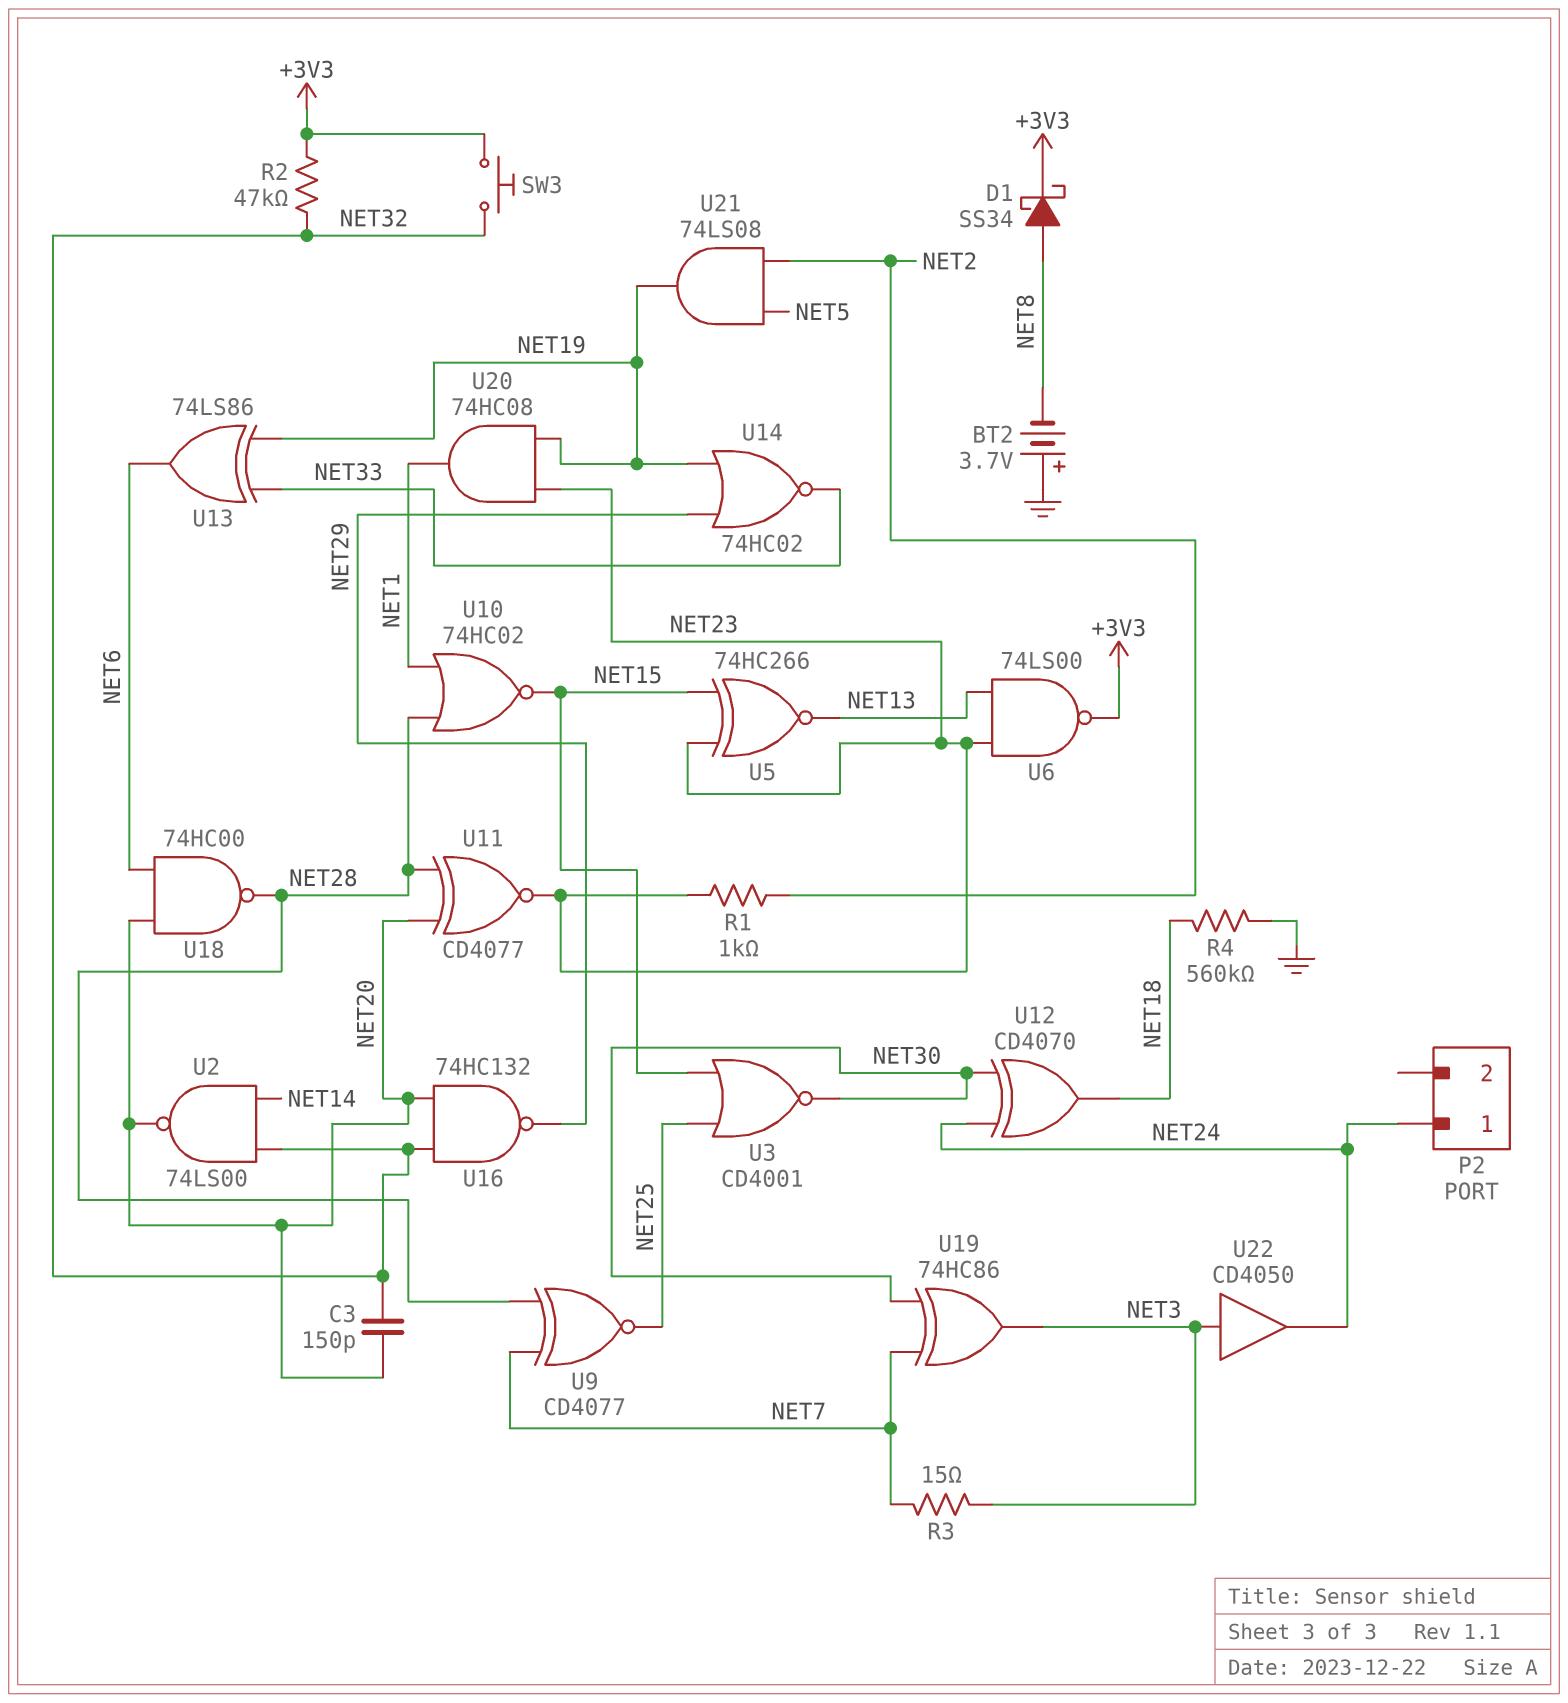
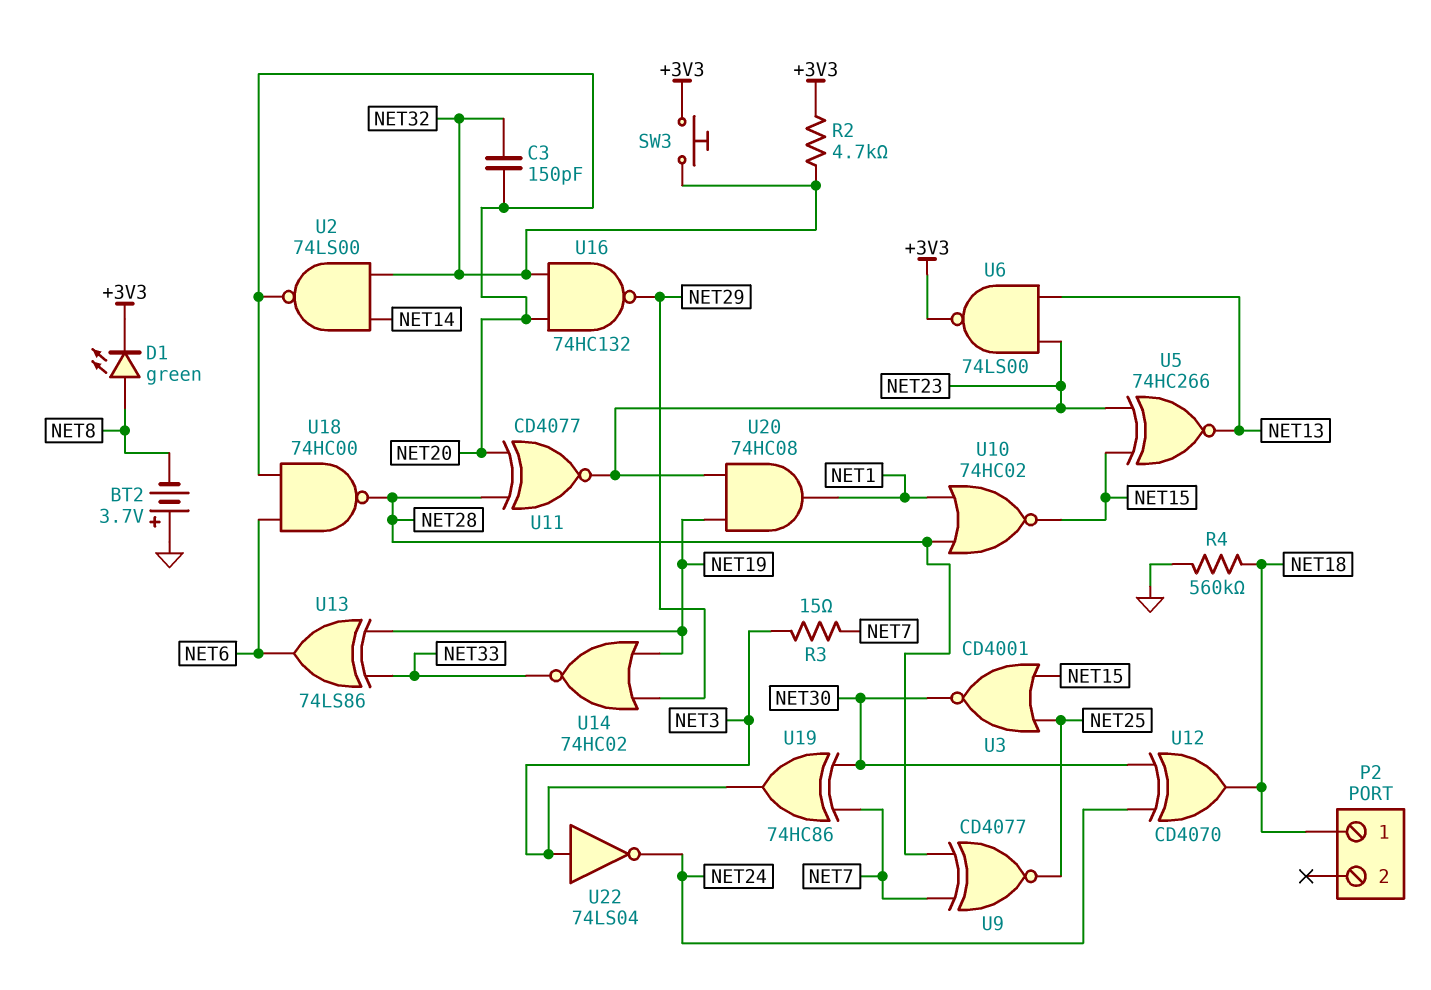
D1: schottky SS34 (A NET8, K +3V3) -> LED green (A NET8, K +3V3)
P2 pin 1: NET24 -> NET18
R1: 1k (NET2, NET23) -> none
R2: 47k (+3V3, NET32) -> 4.7k (+3V3, NET32)
U21: AND 74LS08 (in NET2, in NET5, out NET19) -> none
U22: buffer CD4050 (in NET3, out NET24) -> NOT 74LS04 (in NET3, out NET24)

